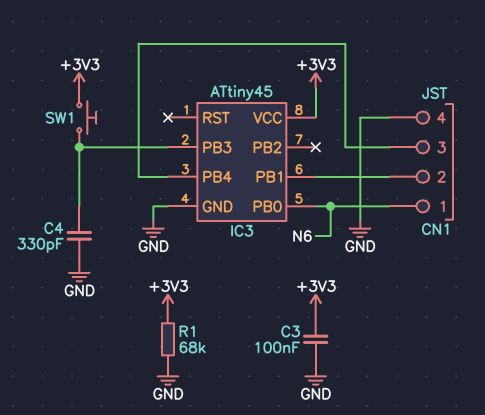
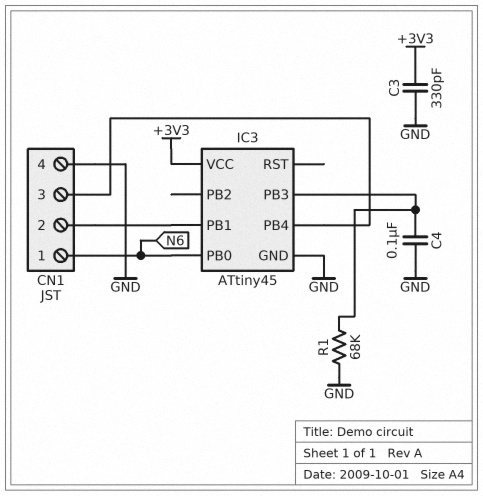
C3: 100nF (+3V3, GND) -> 330pF (+3V3, GND)
C4: 330pF (GND, IC3/PB3) -> 100nF (GND, IC3/PB3)
R1: 68k (+3V3, GND) -> 68k (GND, IC3/PB3)
SW1: button (+3V3, IC3/PB3) -> none

